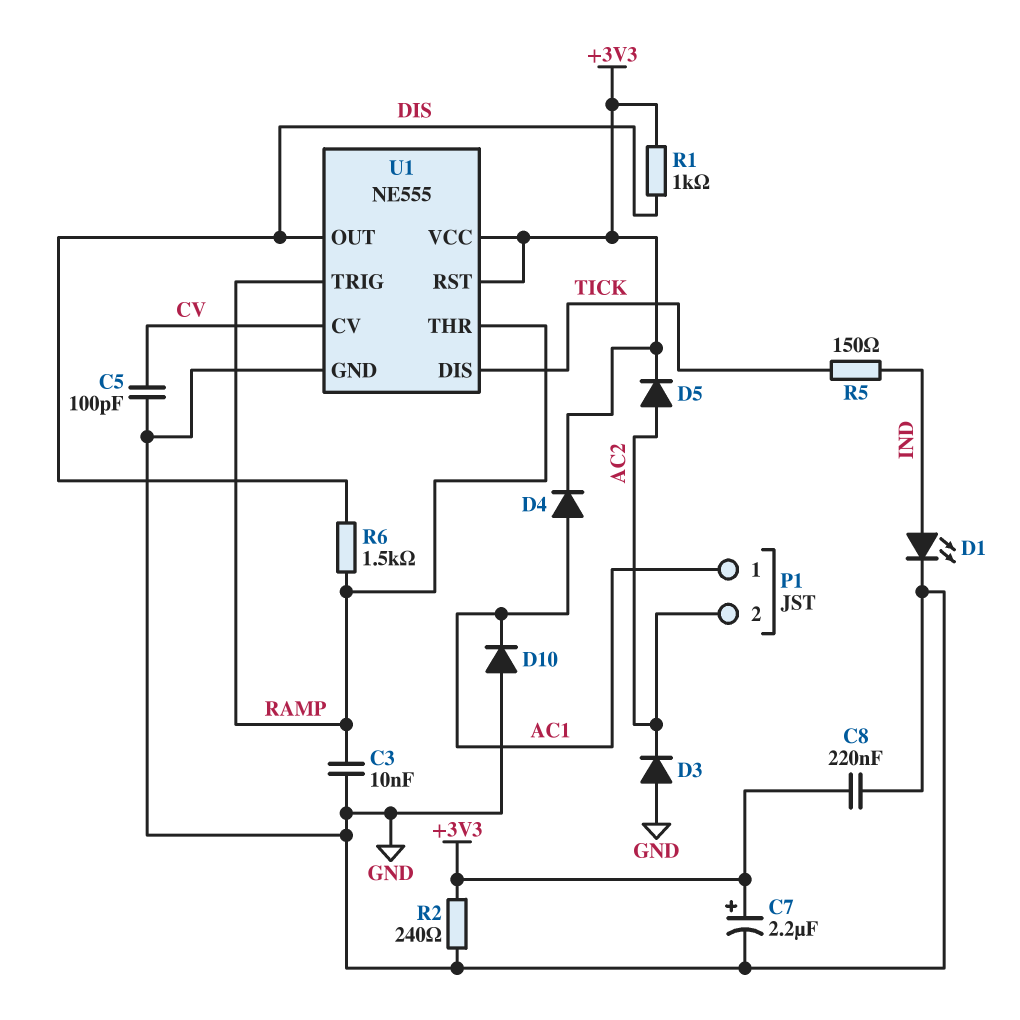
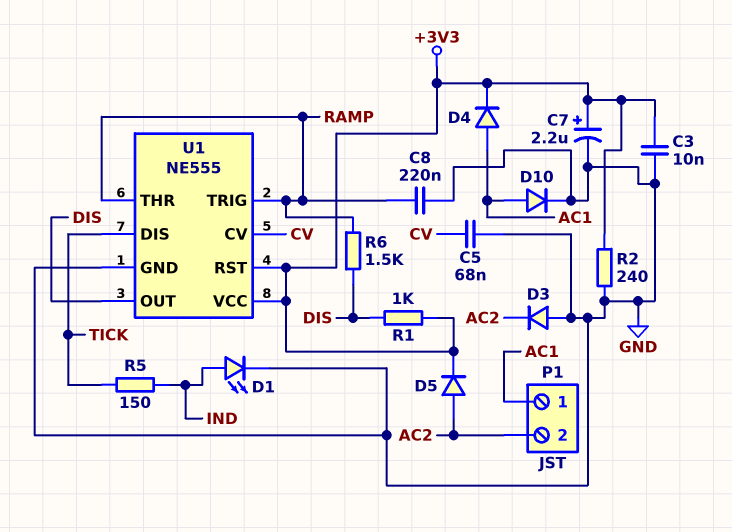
C3: 10nF (GND, RAMP) -> 10nF (+3V3, GND)
C5: 100pF (CV, GND) -> 68nF (CV, GND)
C8: 220nF (+3V3, GND) -> 220nF (GND, RAMP)
D10: diode (A GND, K AC1) -> diode (A AC1, K GND)

